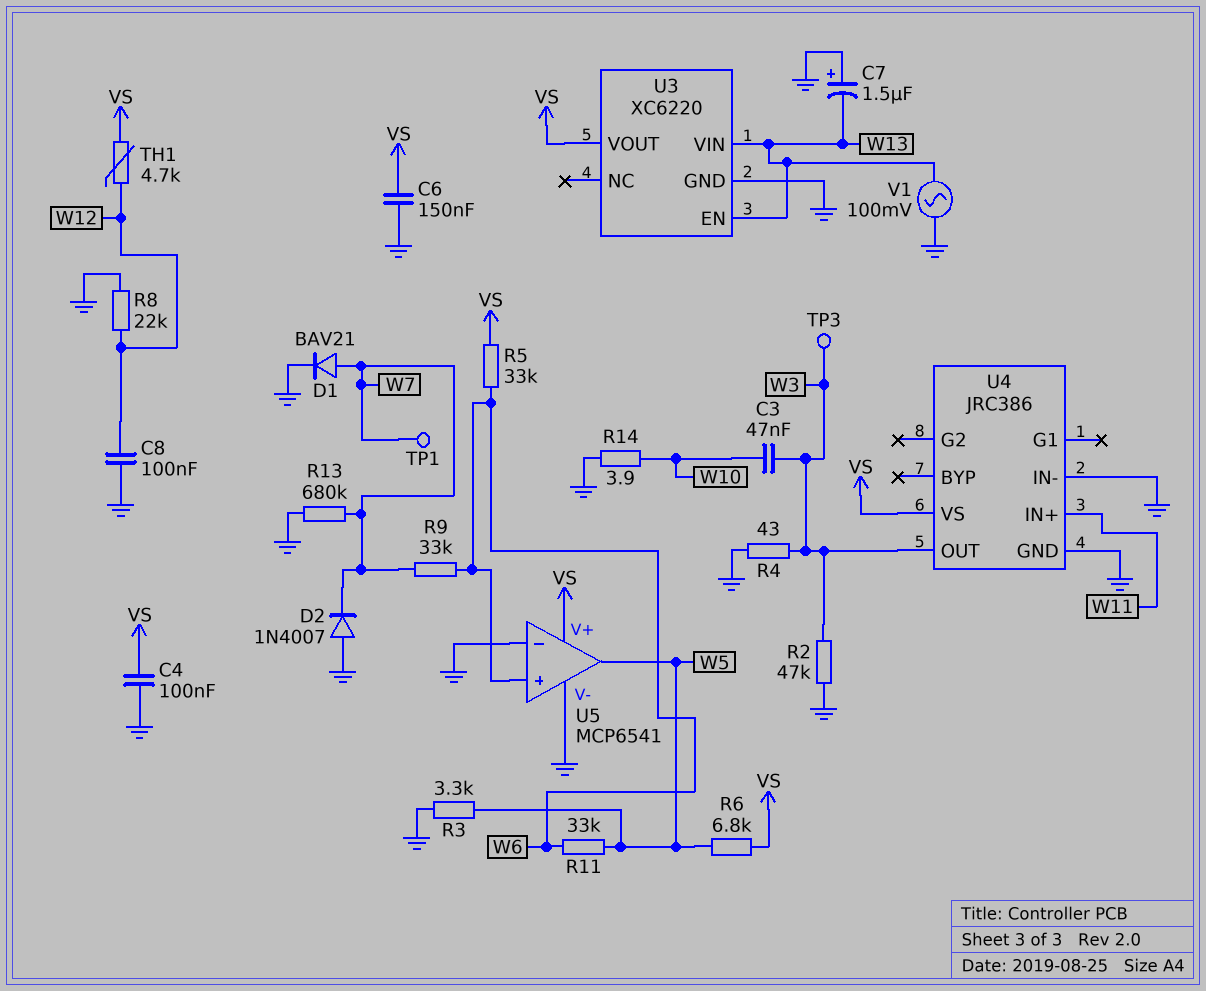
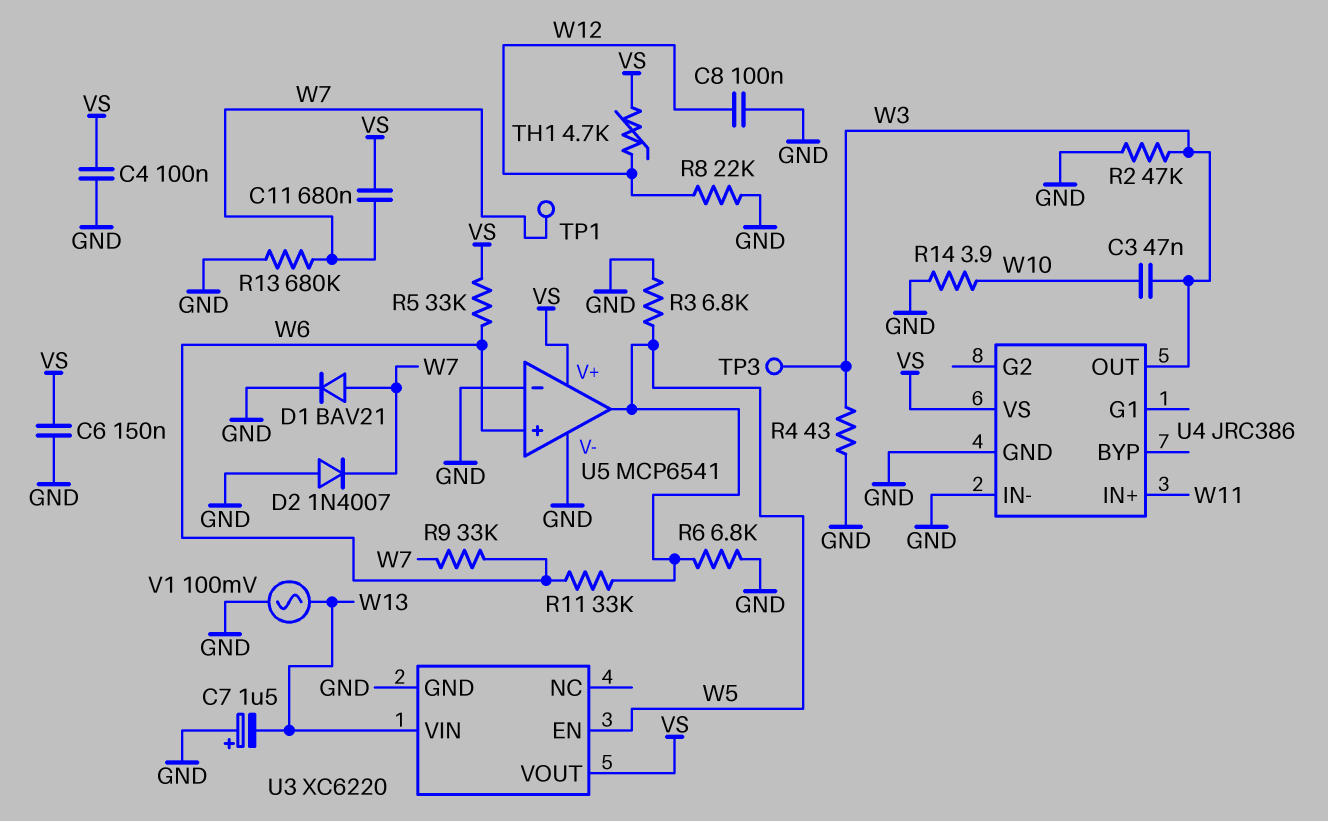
C11: none -> 680nF (VS, W7)
R3: 3.3k (GND, W5) -> 6.8k (GND, W5)
R6: 6.8k (VS, W5) -> 6.8k (GND, W5)
U3 pin EN: W13 -> W5

